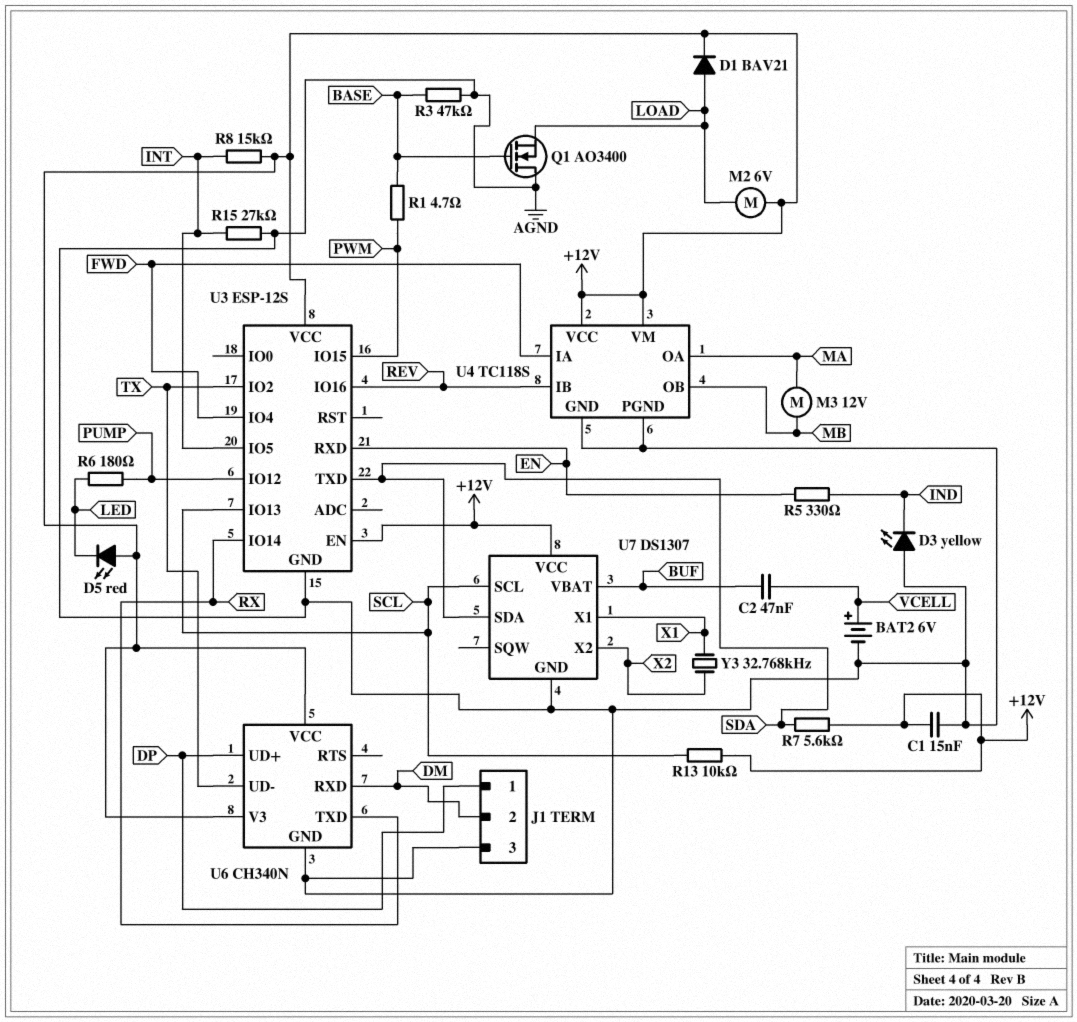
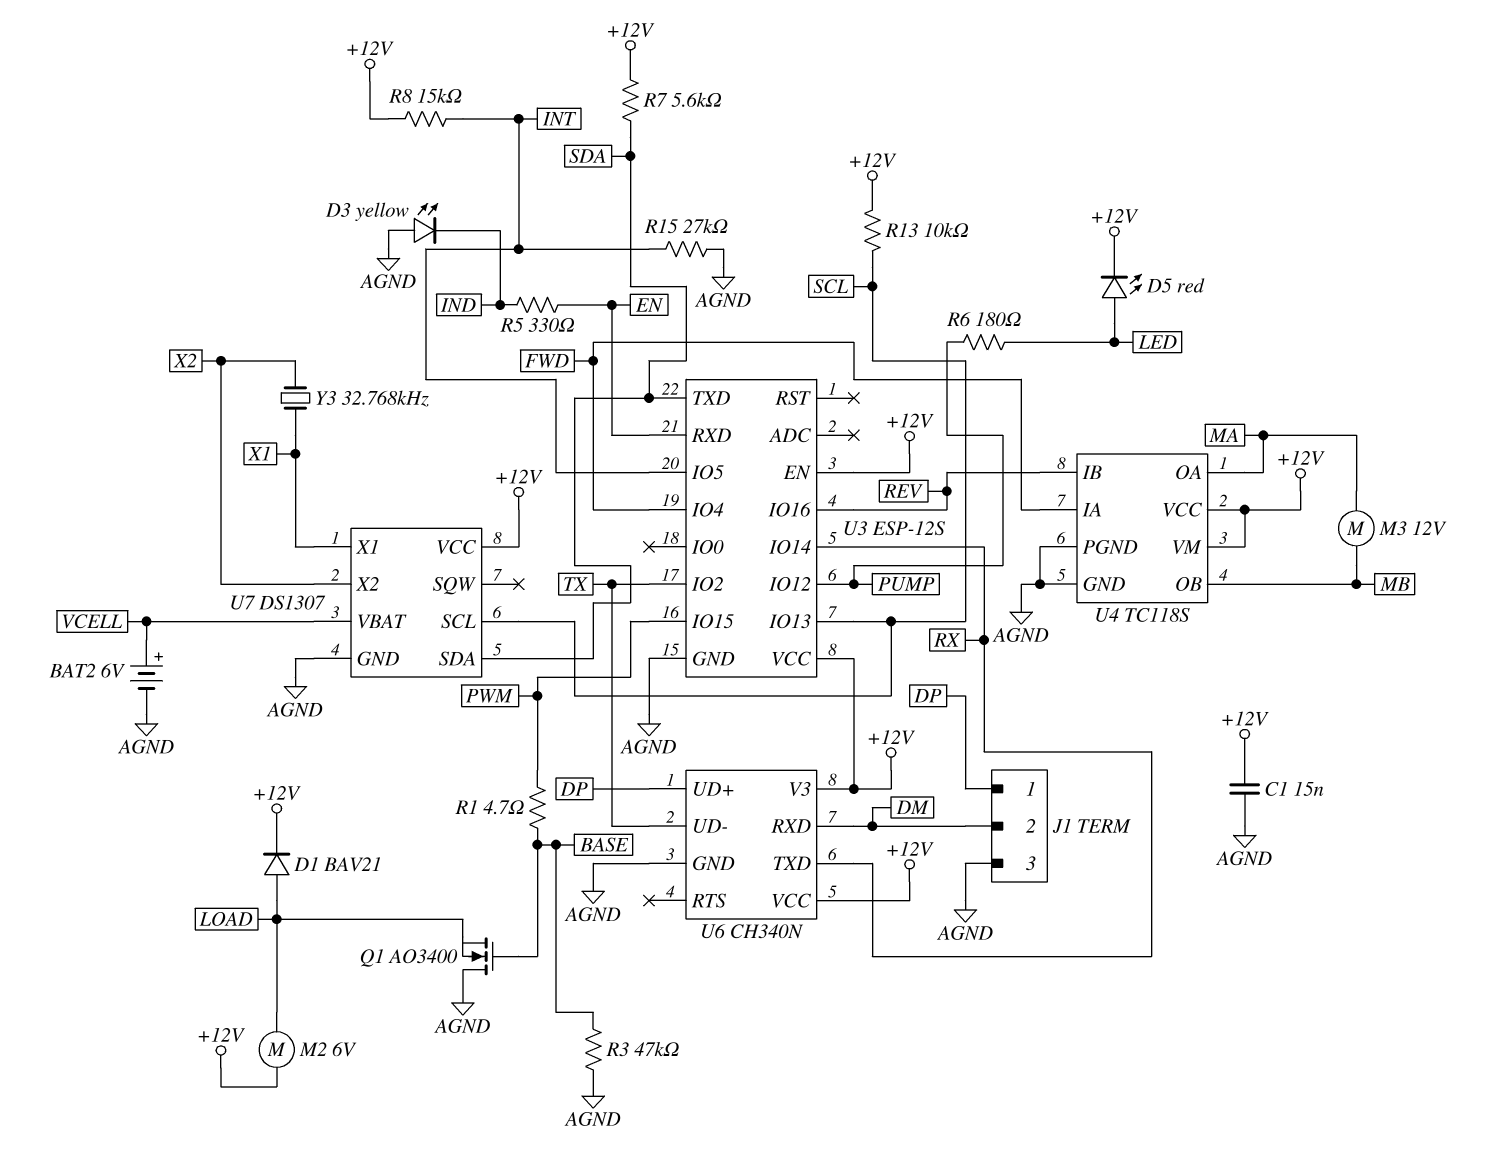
C2: 47nF (BUF, VCELL) -> none
D5: LED red (A +12V, K LED) -> LED red (A LED, K +12V)
U7 pin VBAT: BUF -> VCELL

